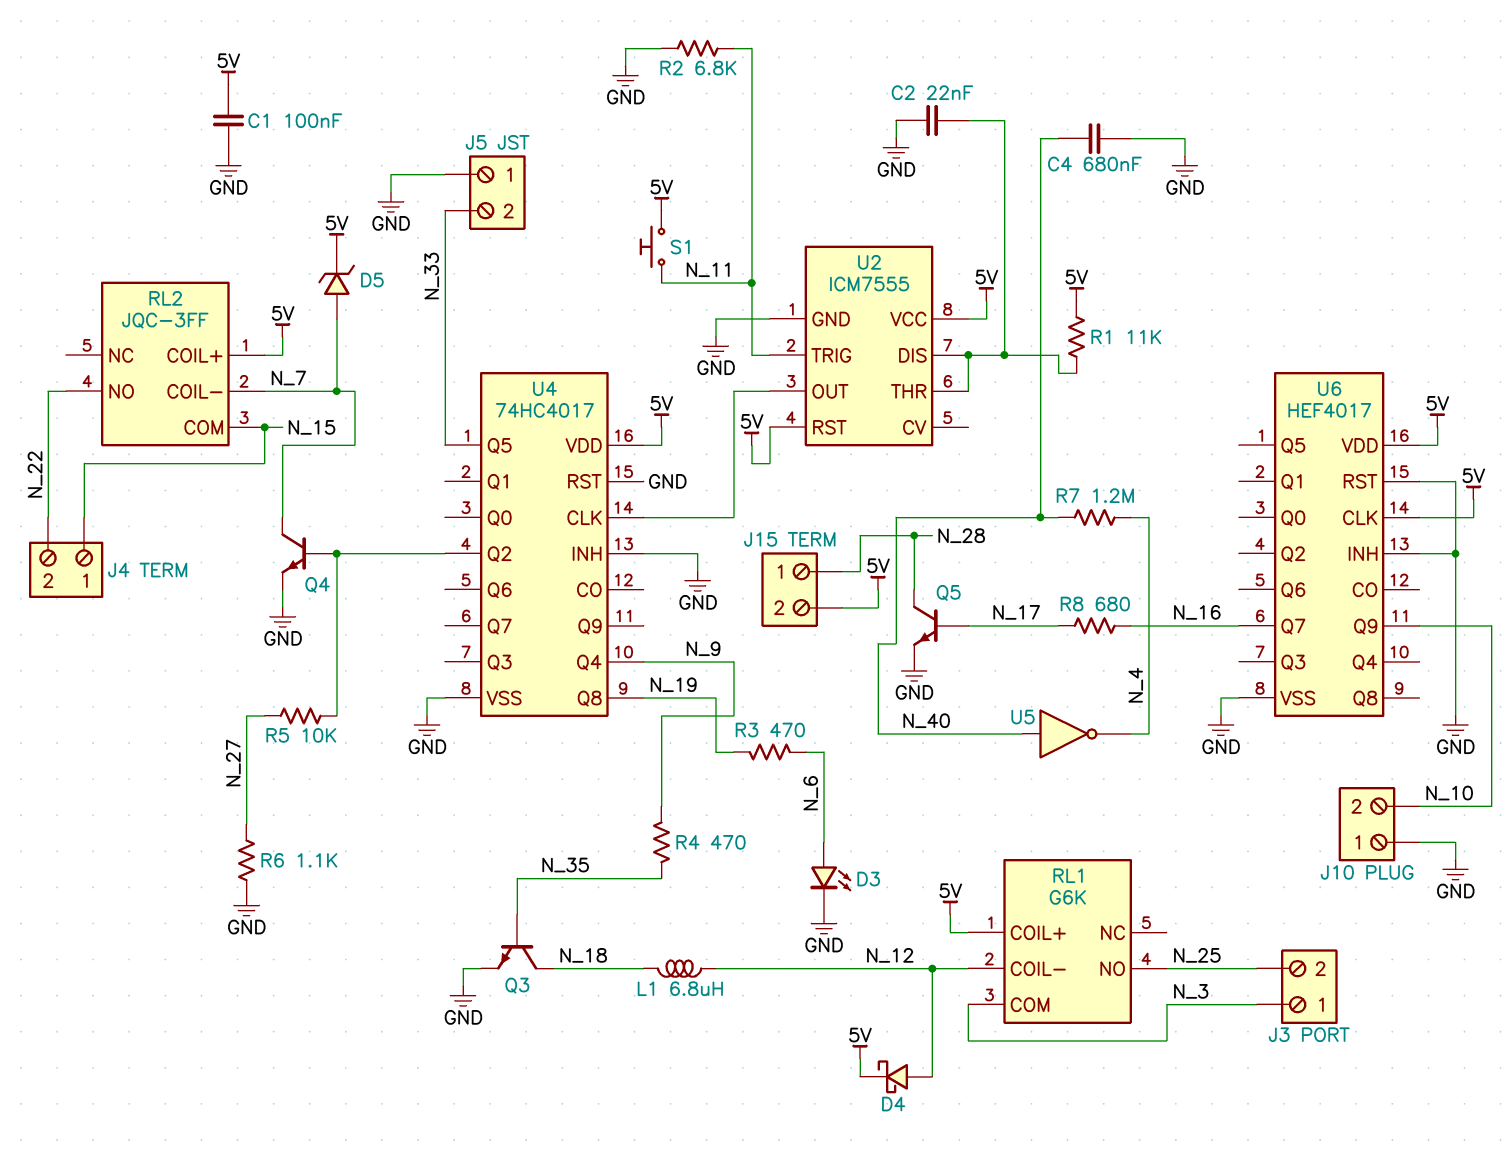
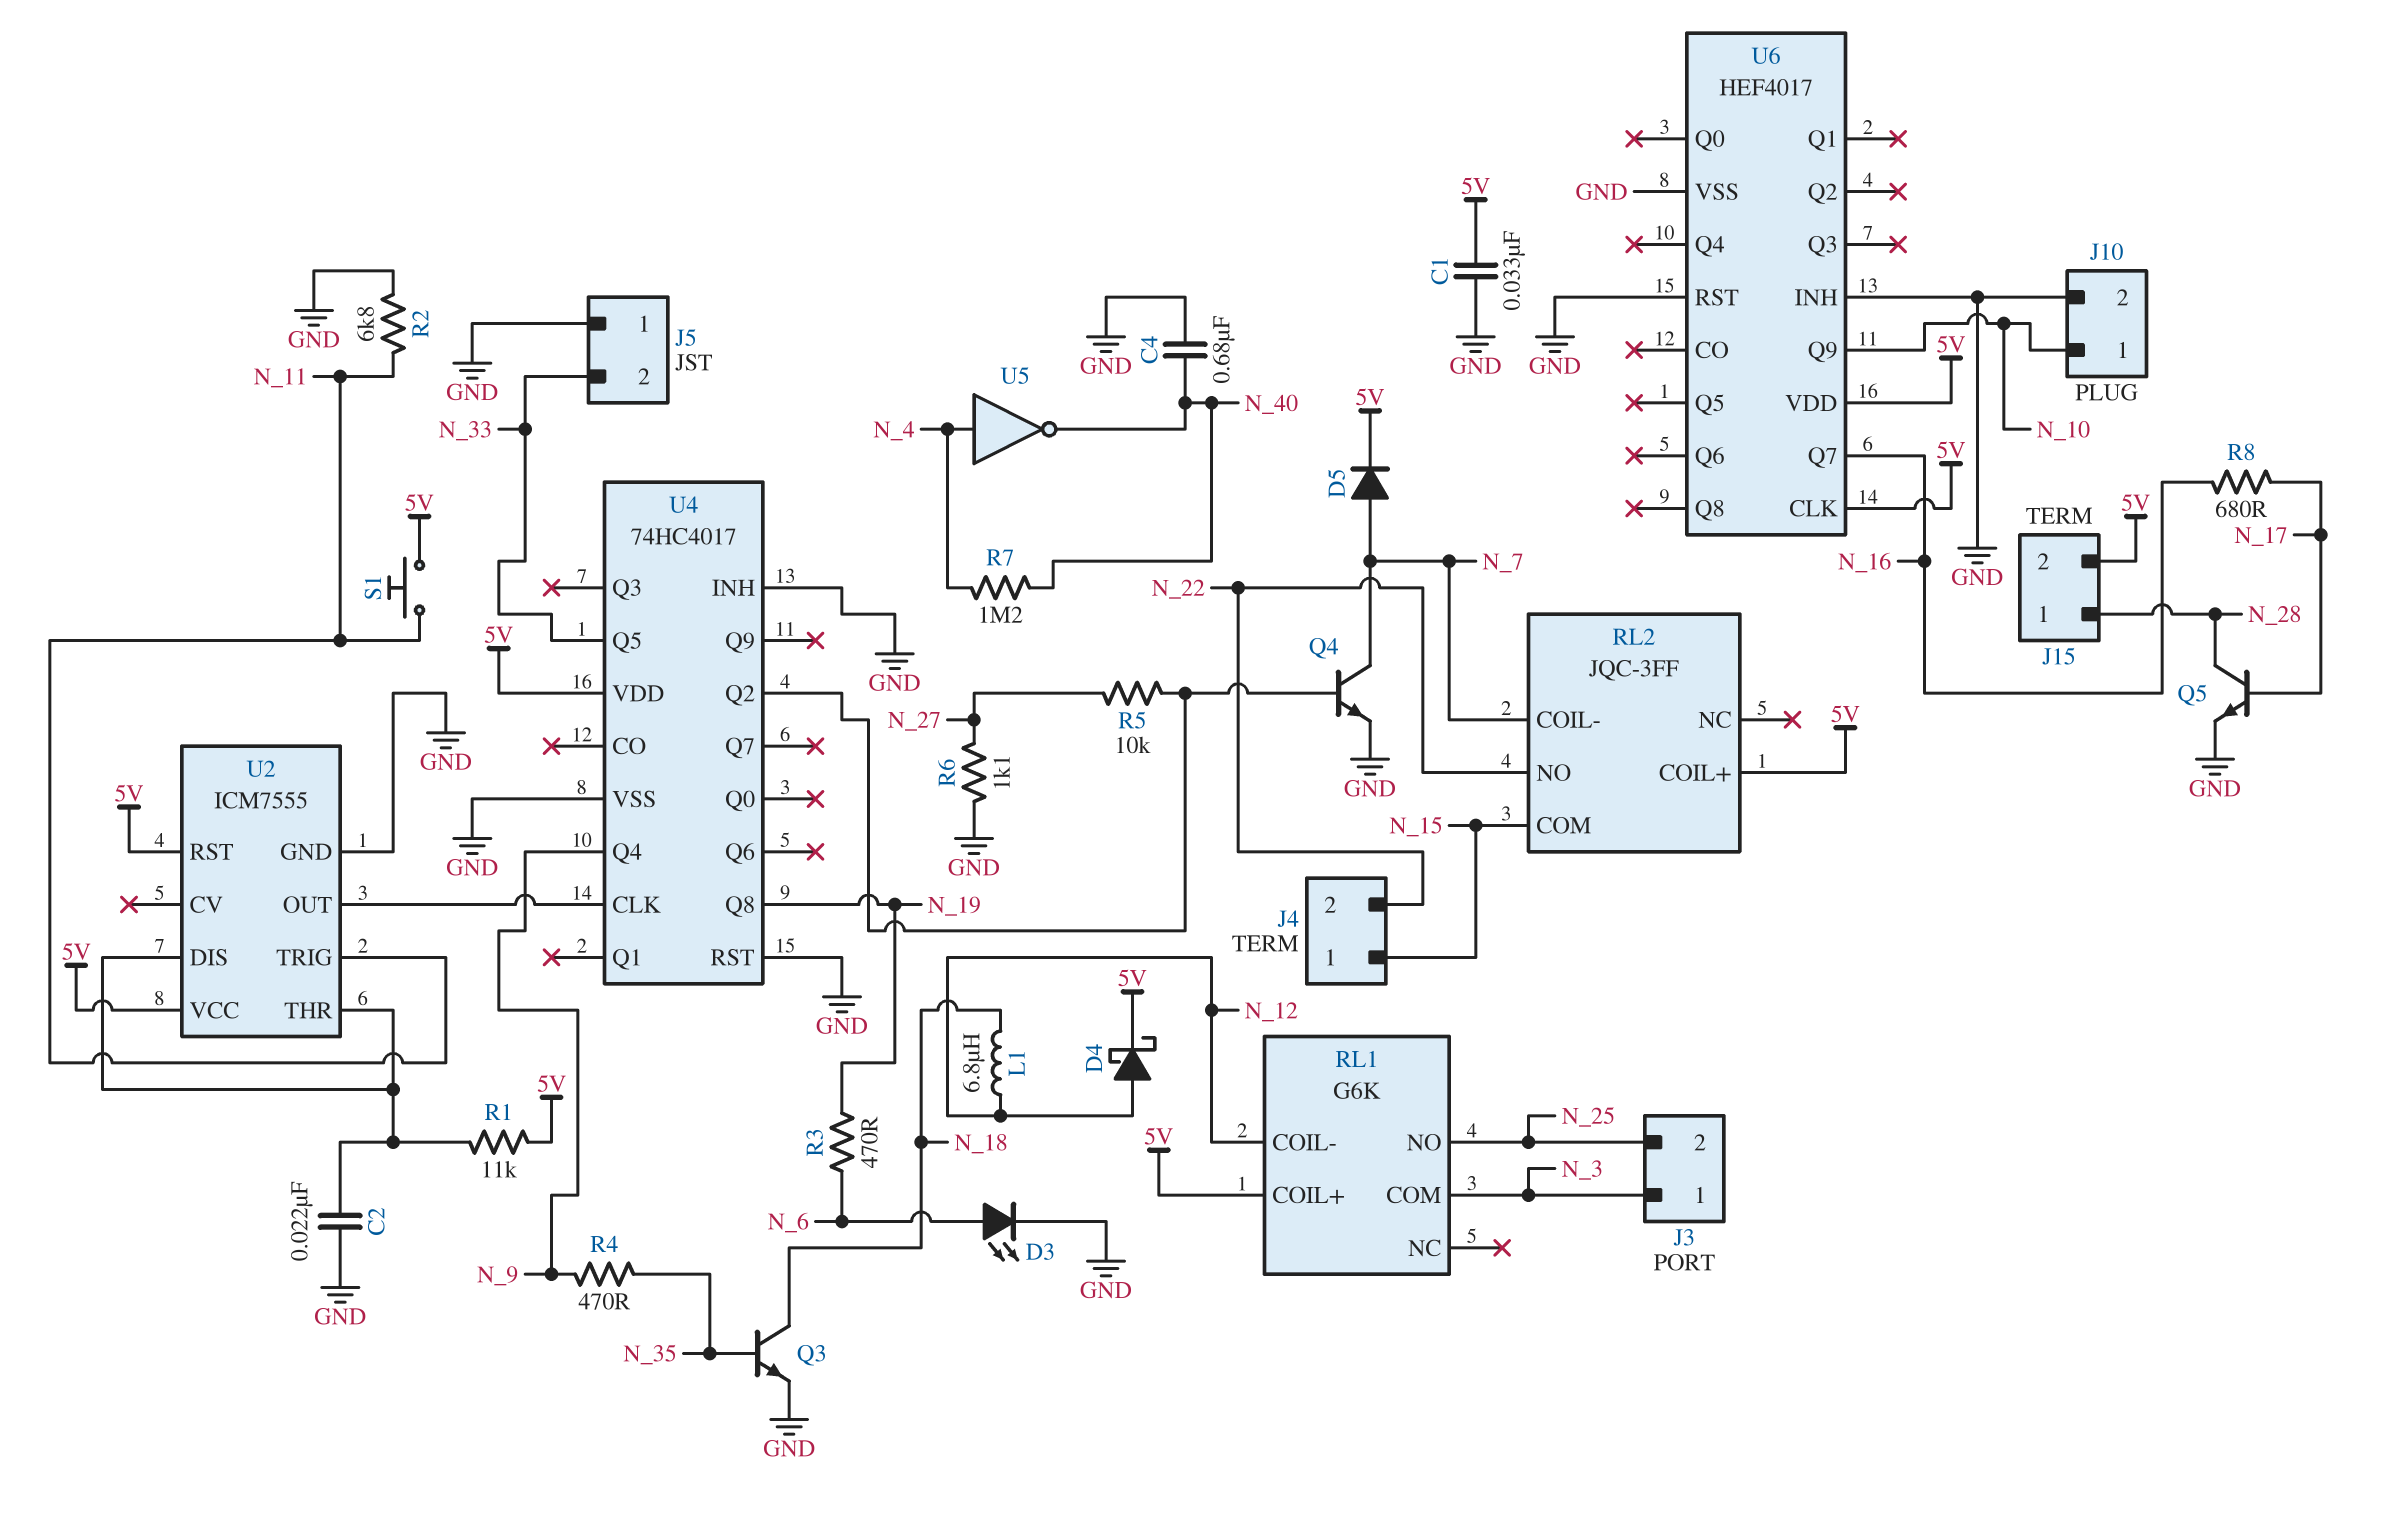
C1: 100nF (5V, GND) -> 33nF (5V, GND)
D5: zener (A N_7, K 5V) -> diode (A N_7, K 5V)
J10 pin 1: GND -> N_10
J10 pin 2: N_10 -> GND
U5: NOT (in N_40, out N_4) -> NOT (in N_4, out N_40)

